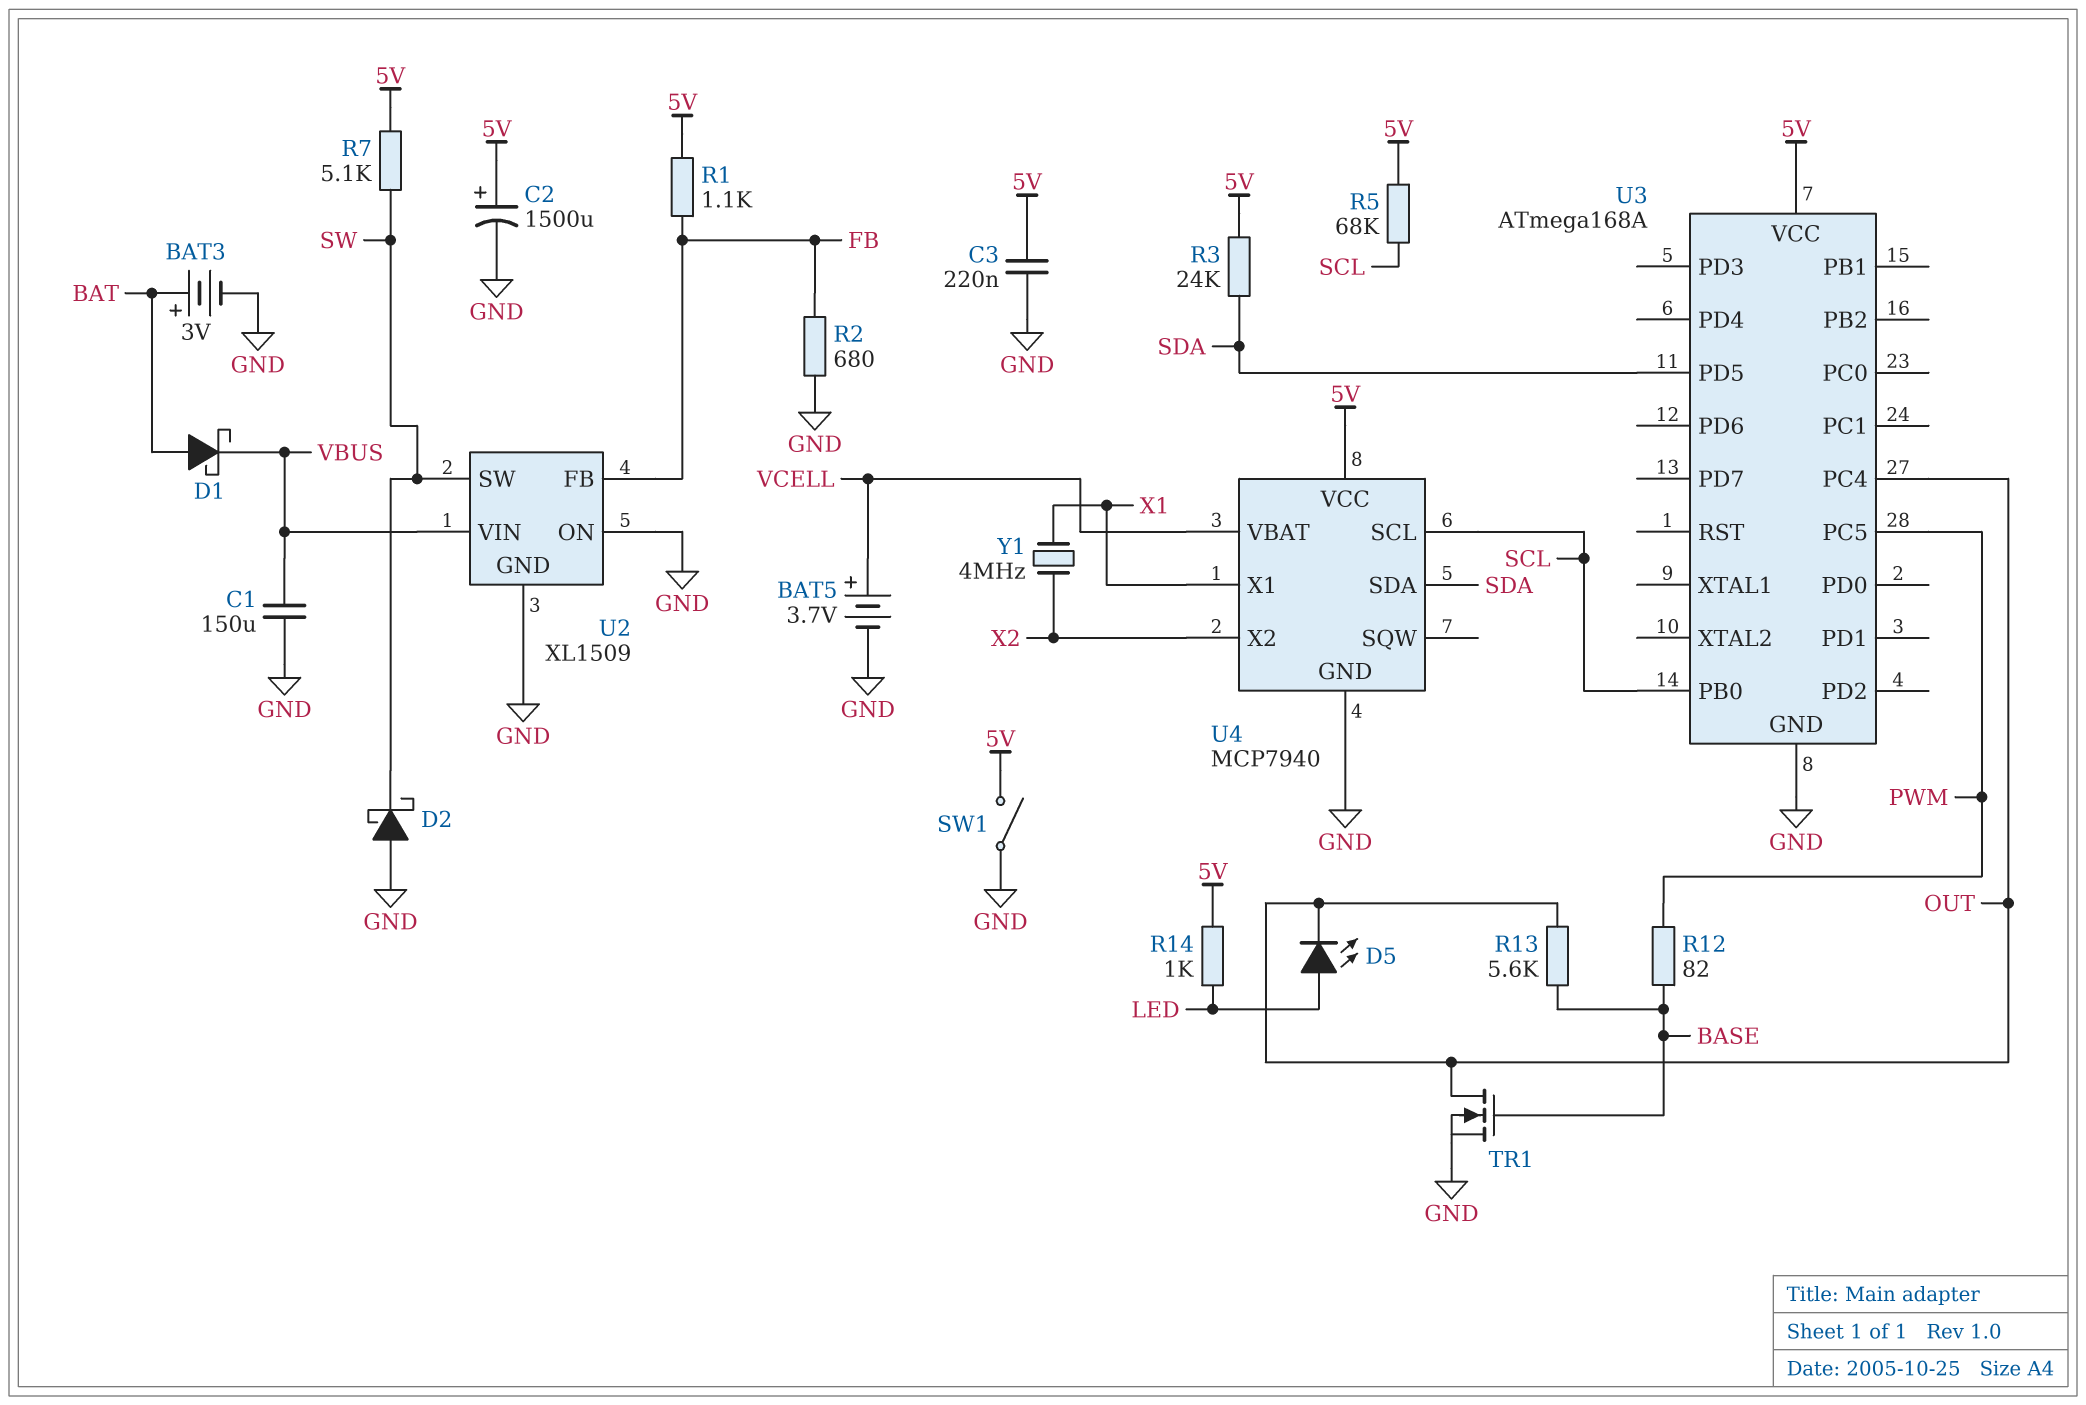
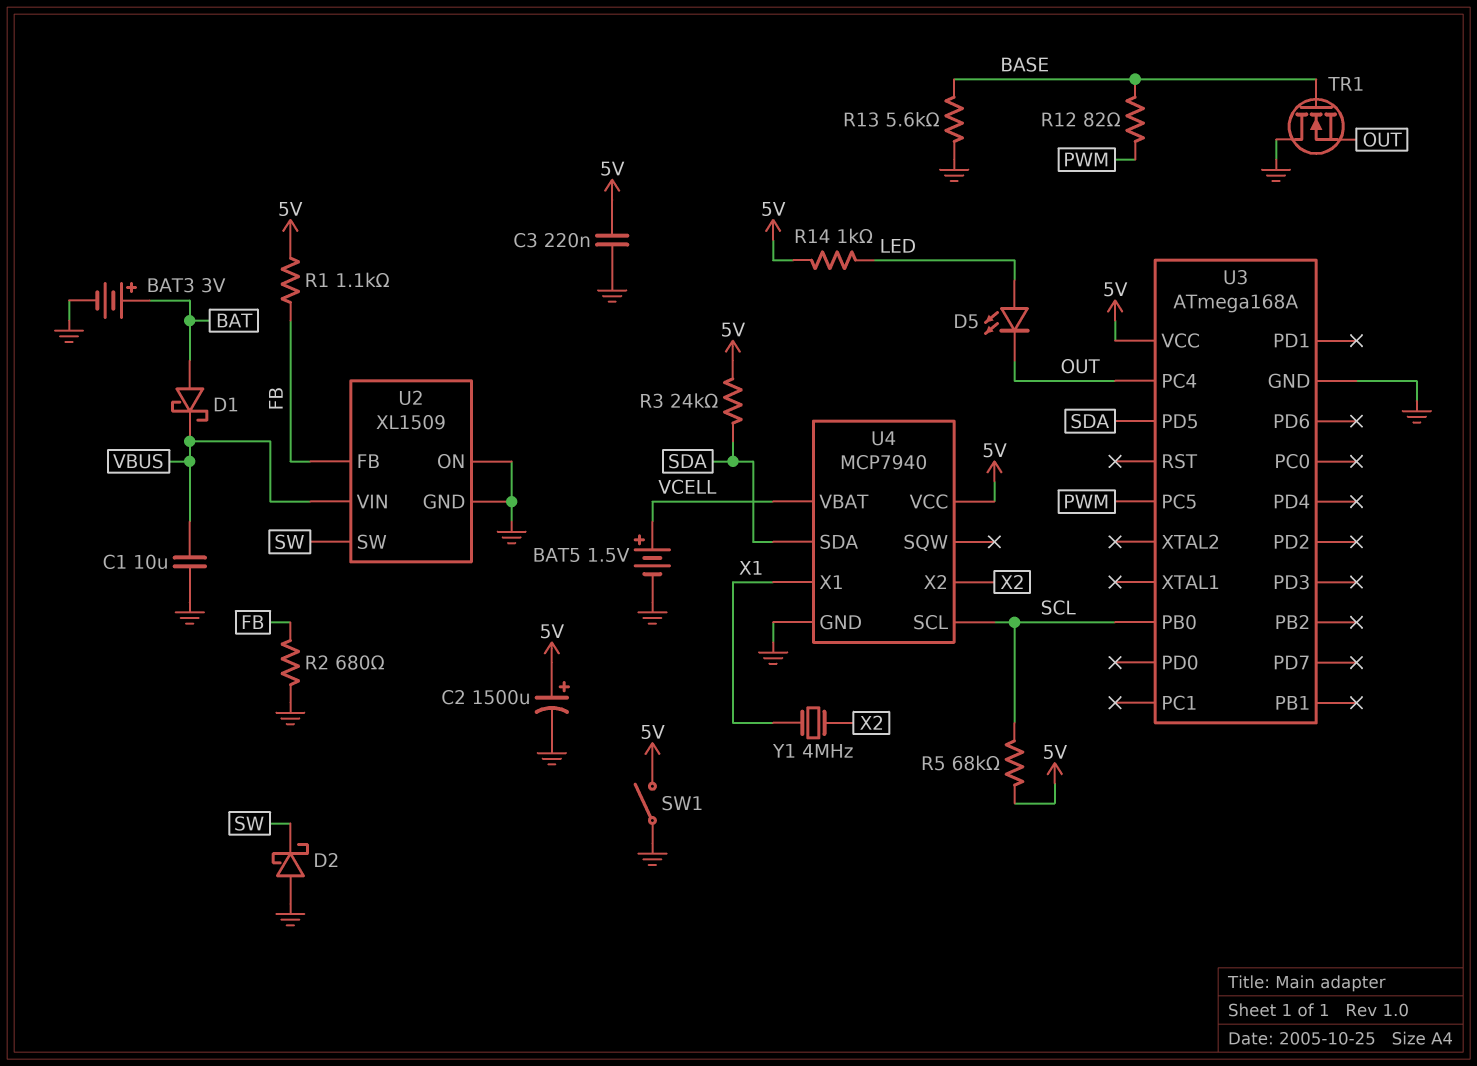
BAT5: 3.7V (plus VCELL, minus GND) -> 1.5V (plus VCELL, minus GND)
C1: 150uF (GND, VBUS) -> 10uF (GND, VBUS)
R7: 5.1k (5V, SW) -> none
R13: 5.6k (BASE, OUT) -> 5.6k (BASE, GND)
TR1: NMOS (G BASE, D OUT, S GND) -> NMOS (G BASE, D GND, S OUT)

